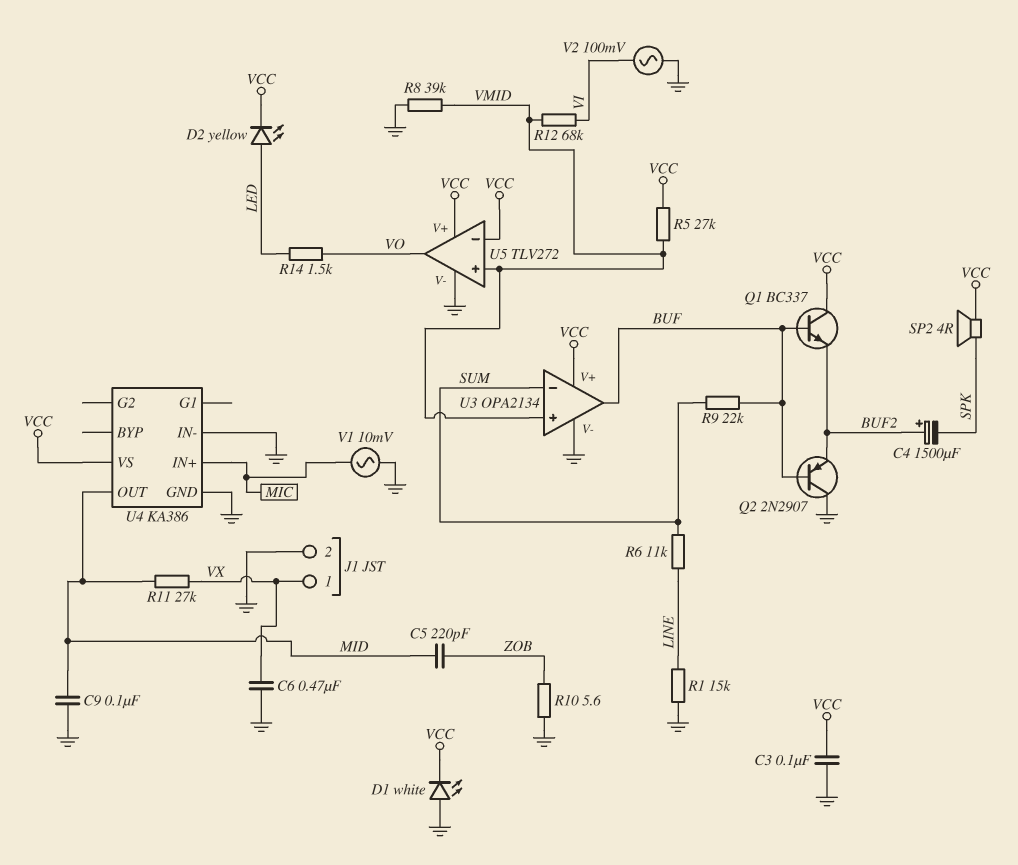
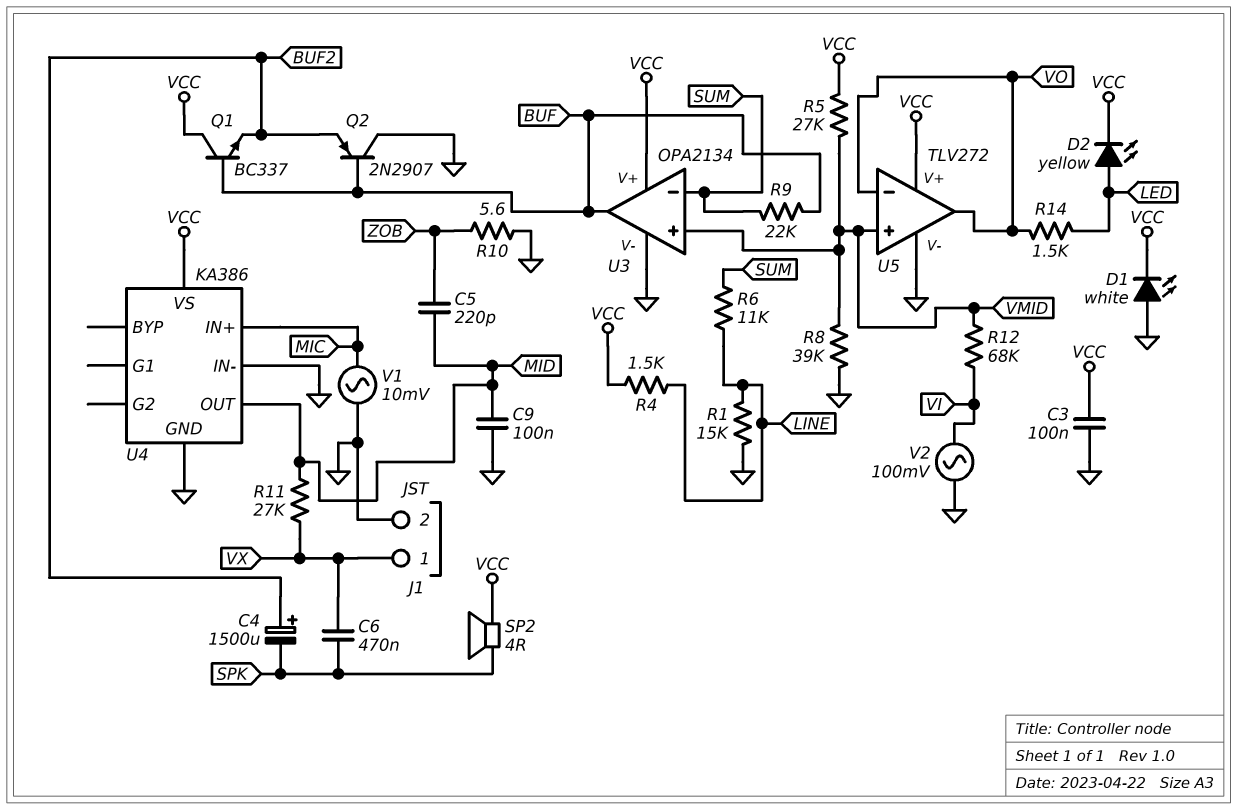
C6: 470nF (GND, VX) -> 470nF (SPK, VX)
R4: none -> 1.5k (LINE, VCC)
U5 pin in-: VCC -> VO

